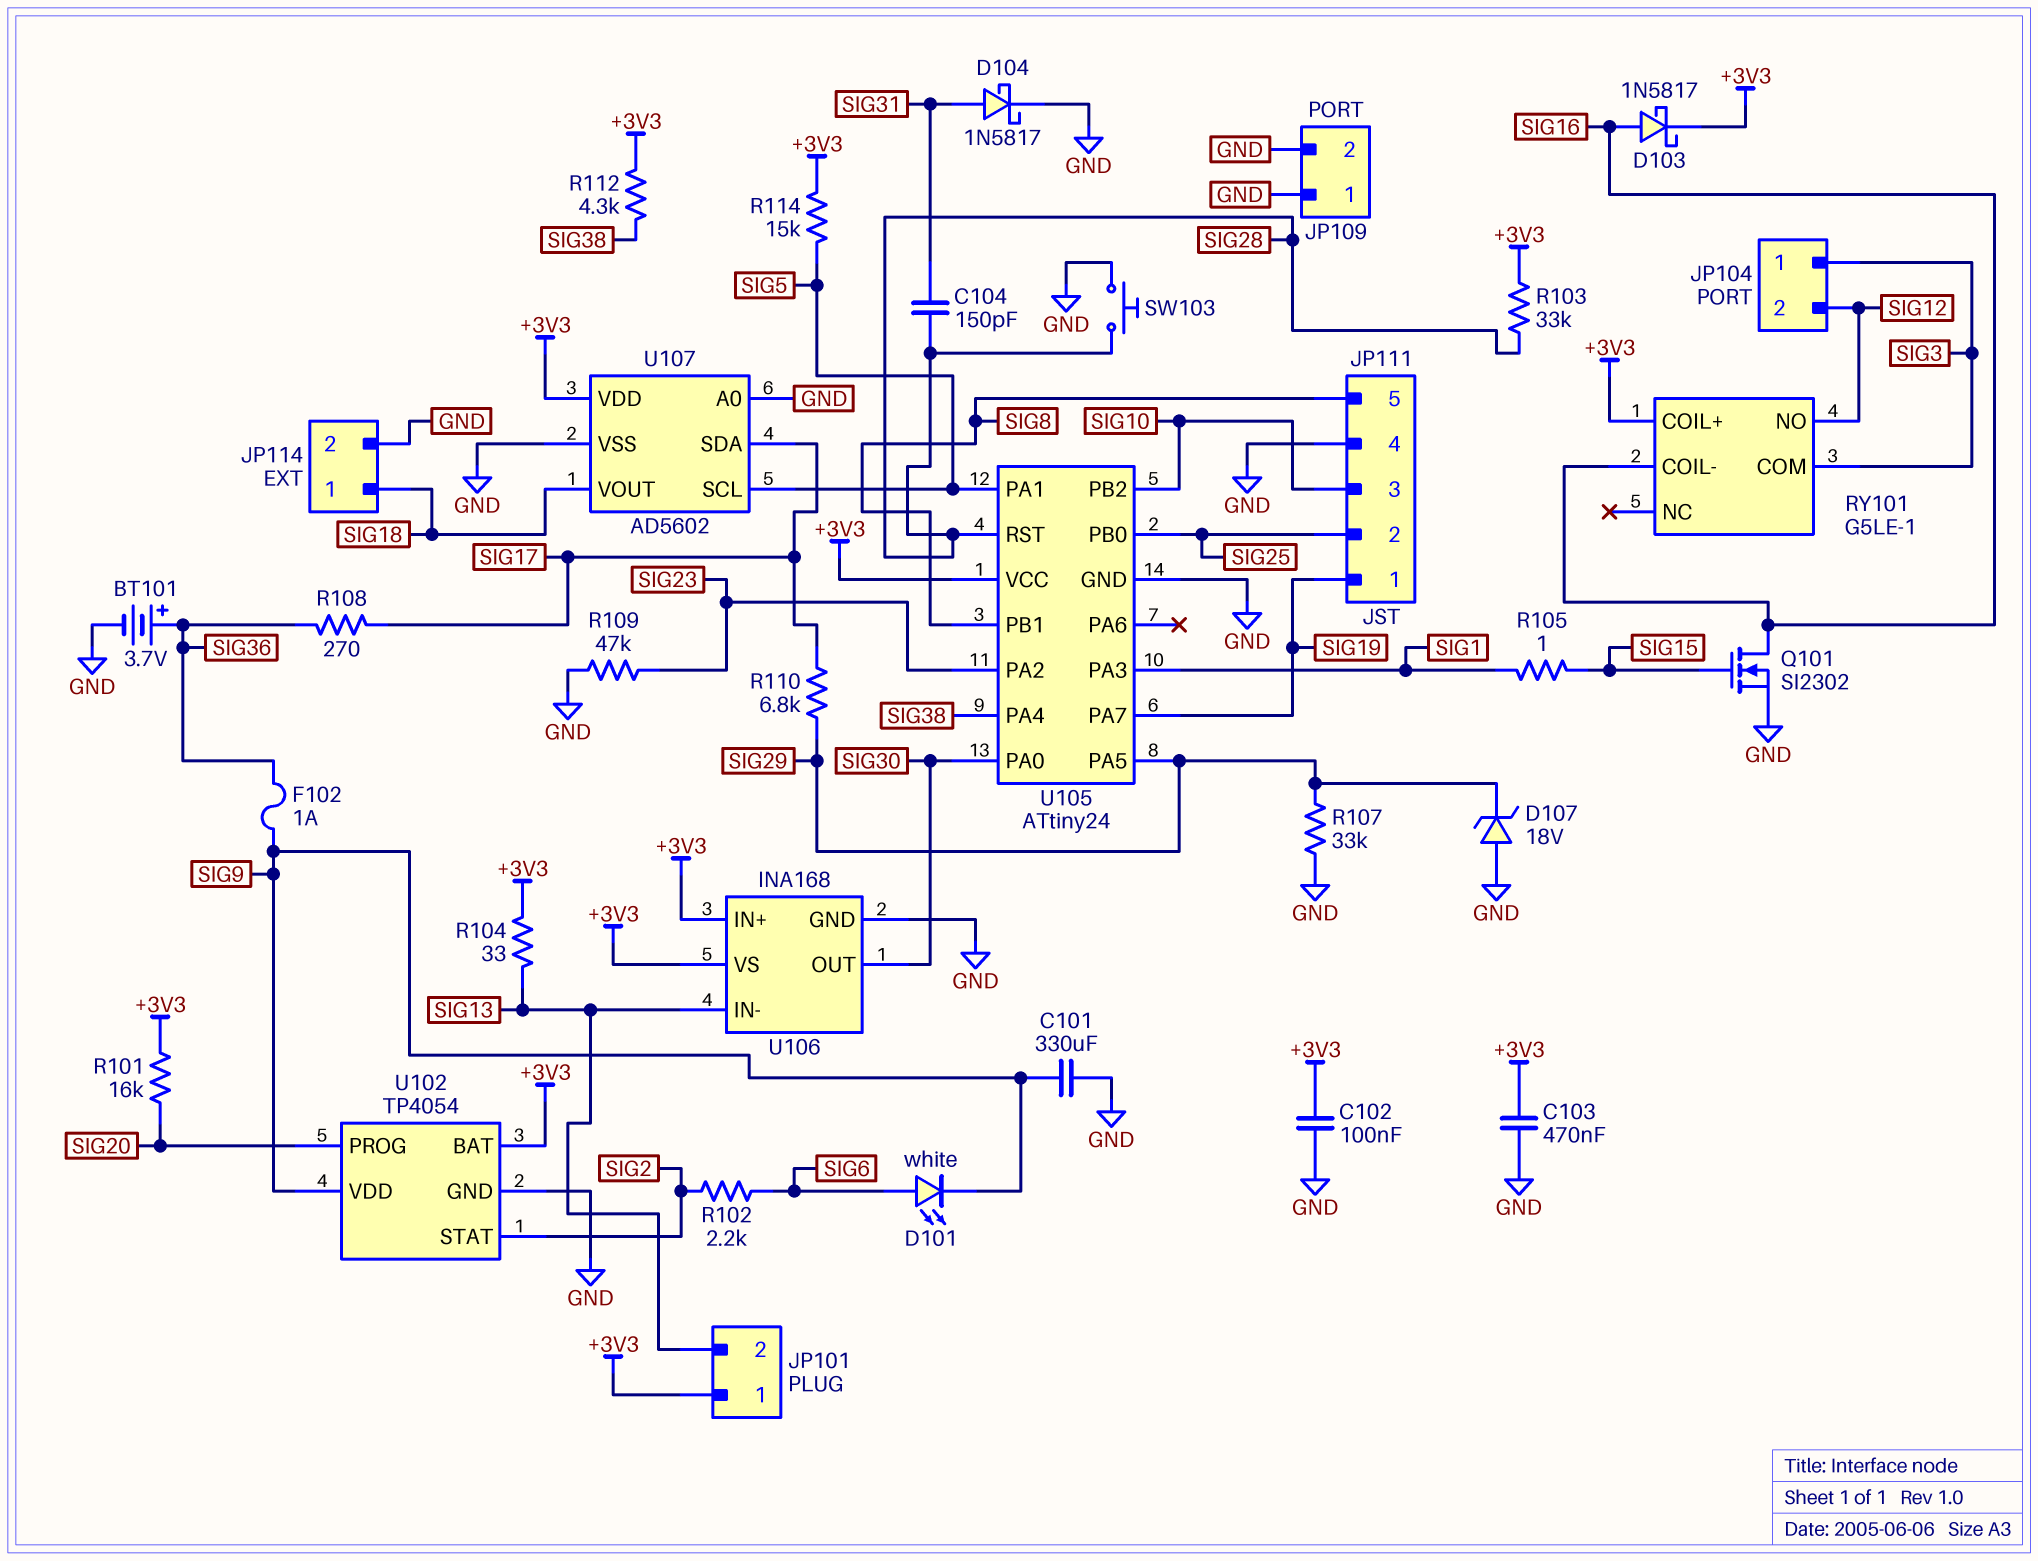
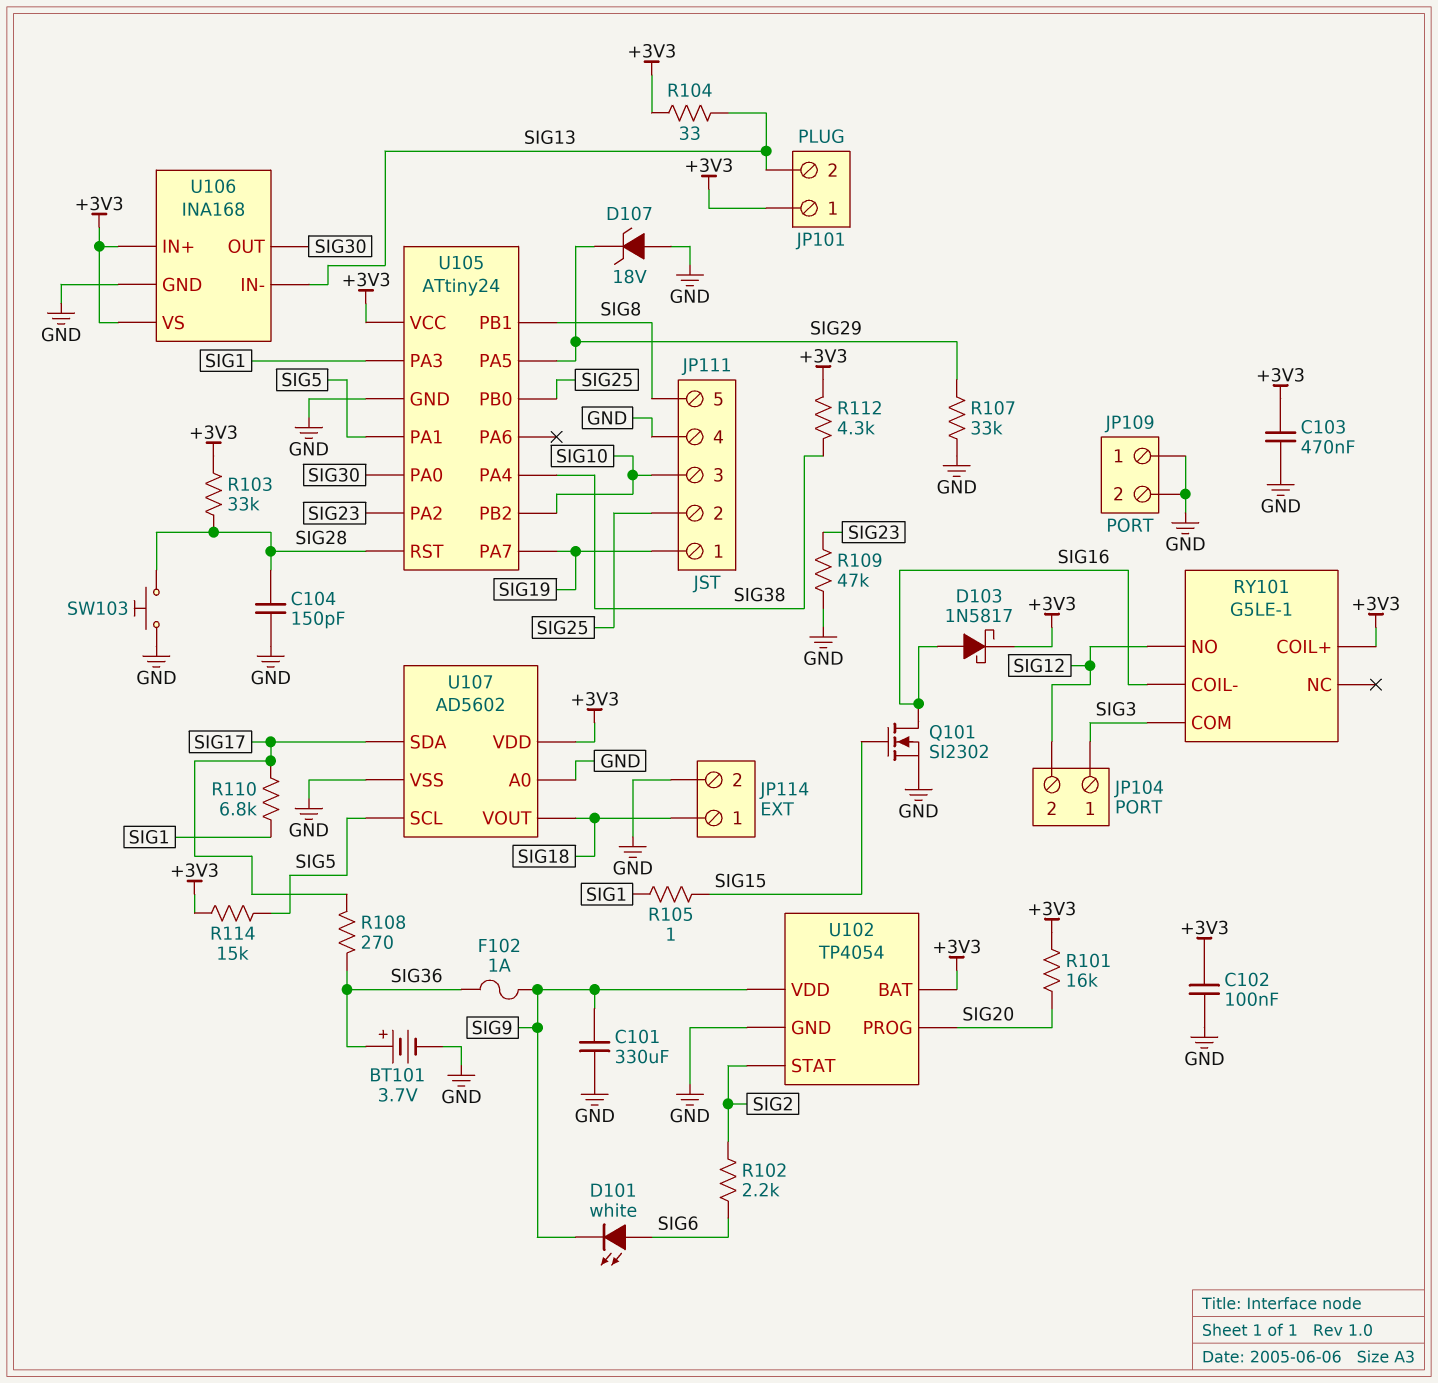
C104: 150pF (SIG28, SIG31) -> 150pF (GND, SIG28)
D104: schottky 1N5817 (A SIG31, K GND) -> none
R110: 6.8k (SIG17, SIG29) -> 6.8k (SIG1, SIG17)

